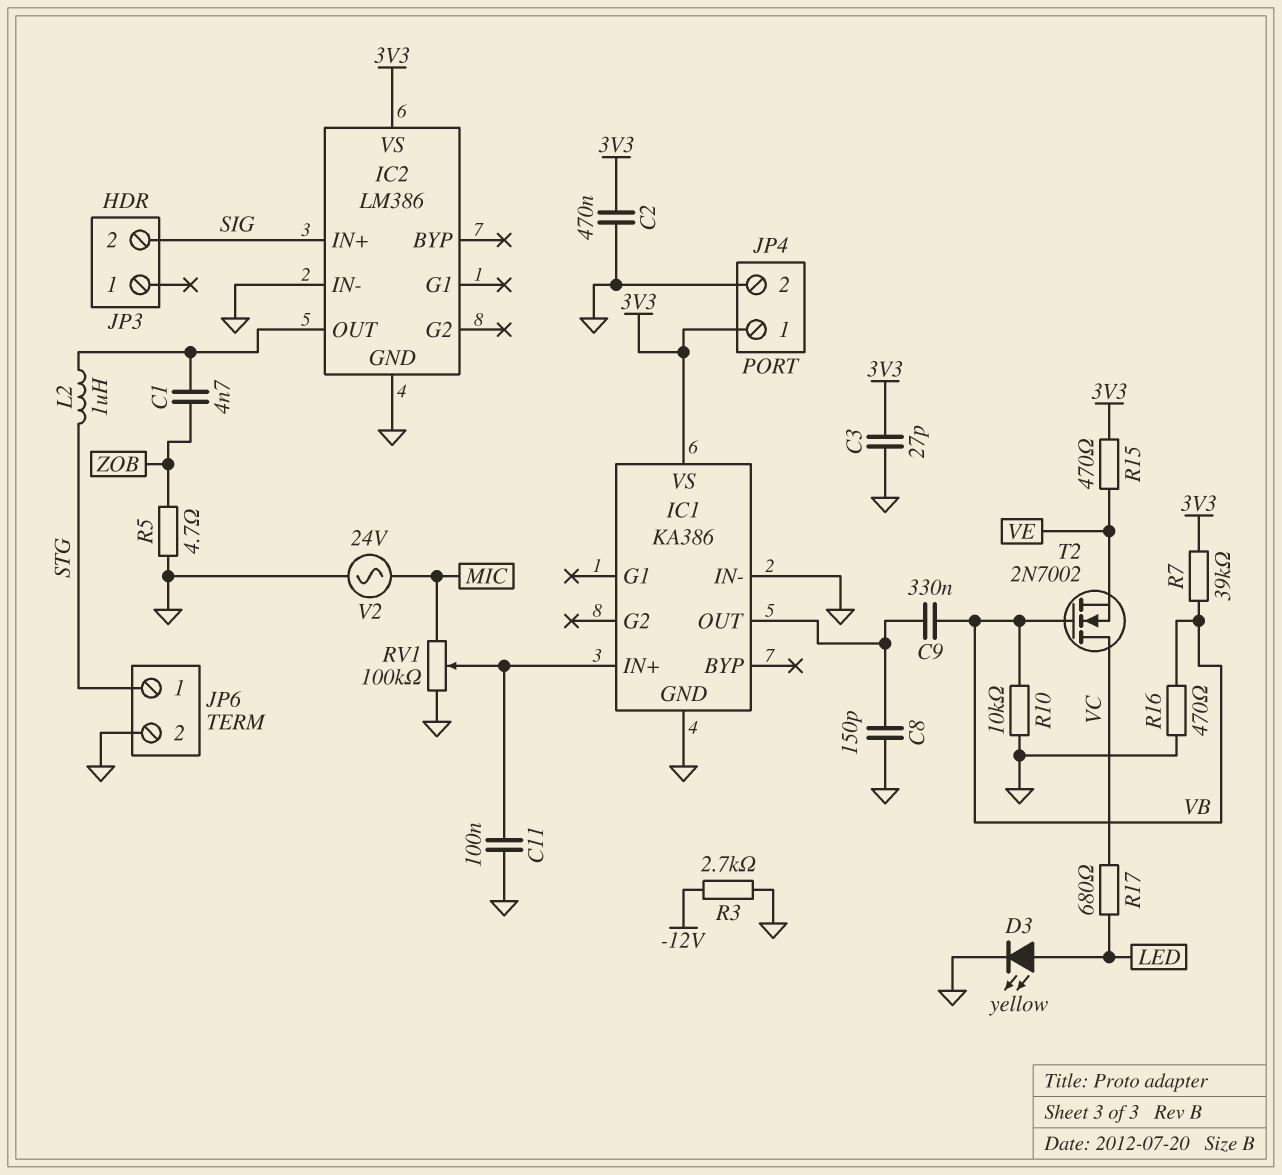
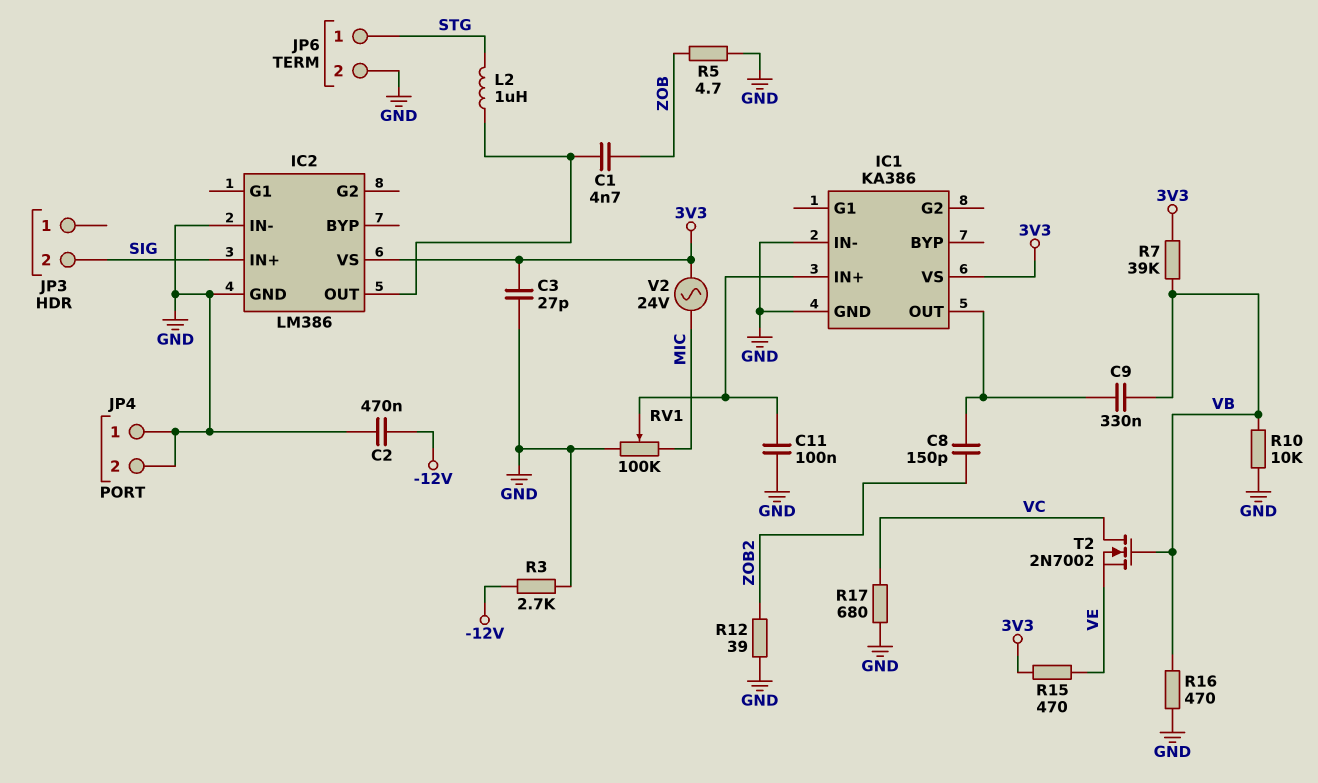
C2: 470nF (3V3, GND) -> 470nF (-12V, GND)
C8: 150pF (GND, IC1/OUT) -> 150pF (IC1/OUT, ZOB2)
D3: LED yellow (A LED, K GND) -> none
JP4 pin 1: 3V3 -> GND
R12: none -> 39 (GND, ZOB2)
R17: 680 (LED, VC) -> 680 (GND, VC)
V2: AC 24V (GND, MIC) -> AC 24V (3V3, MIC)

